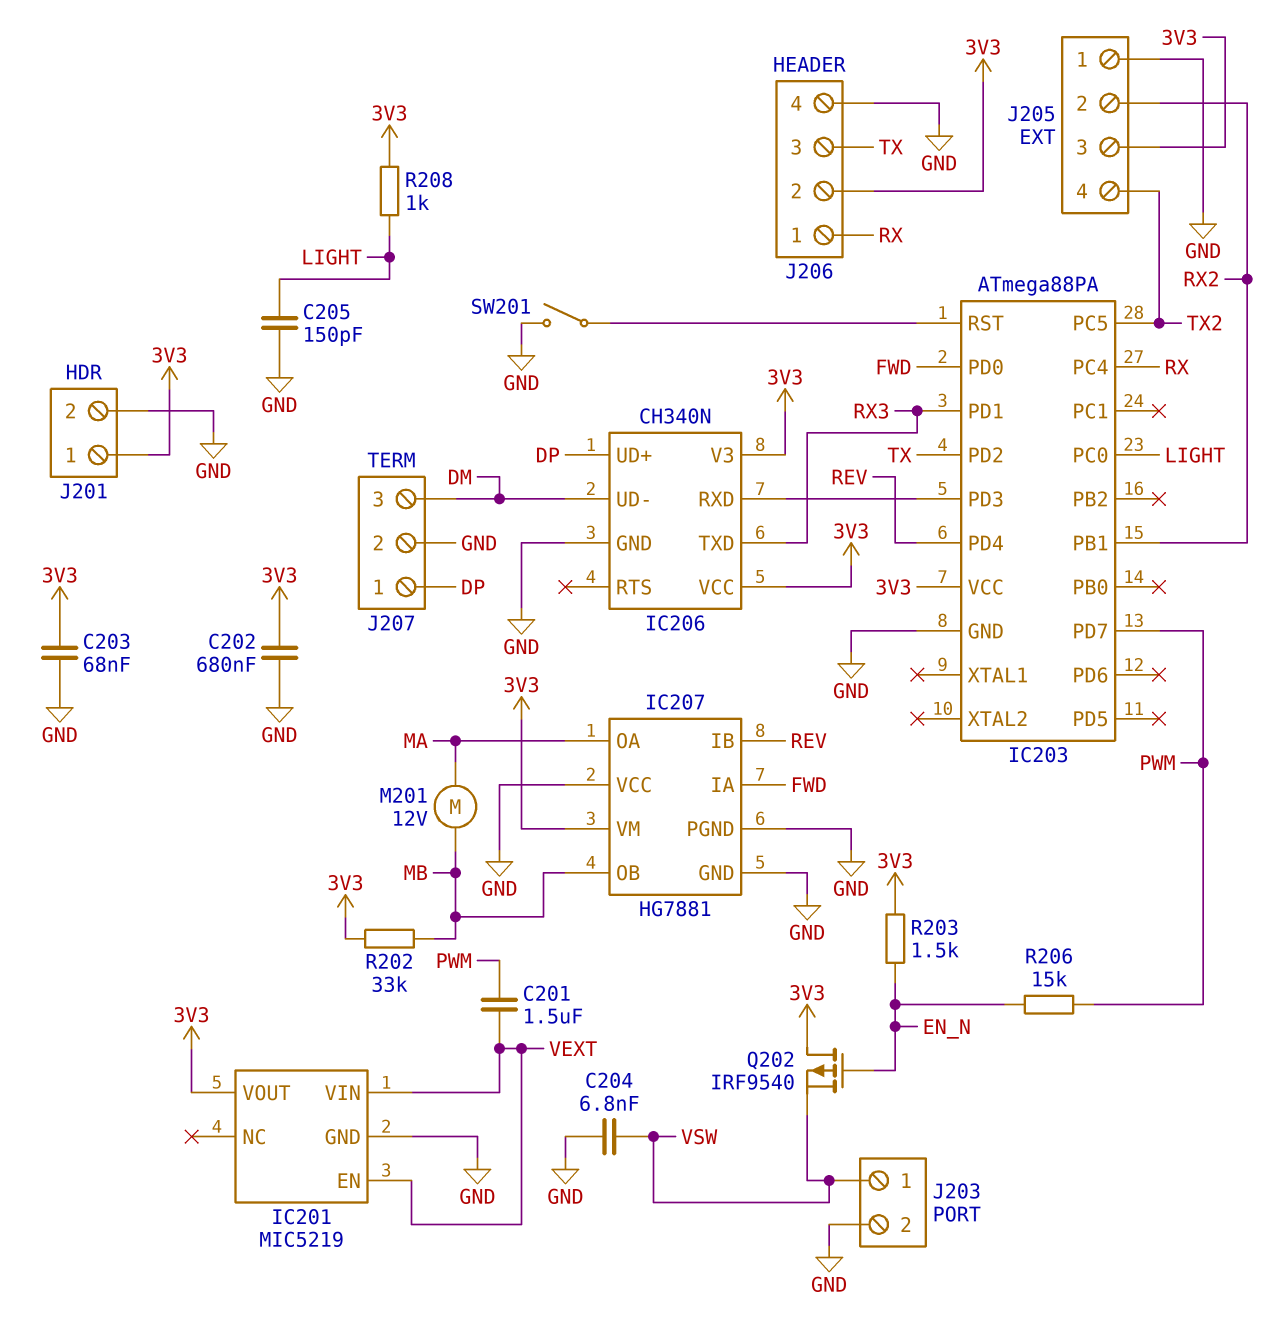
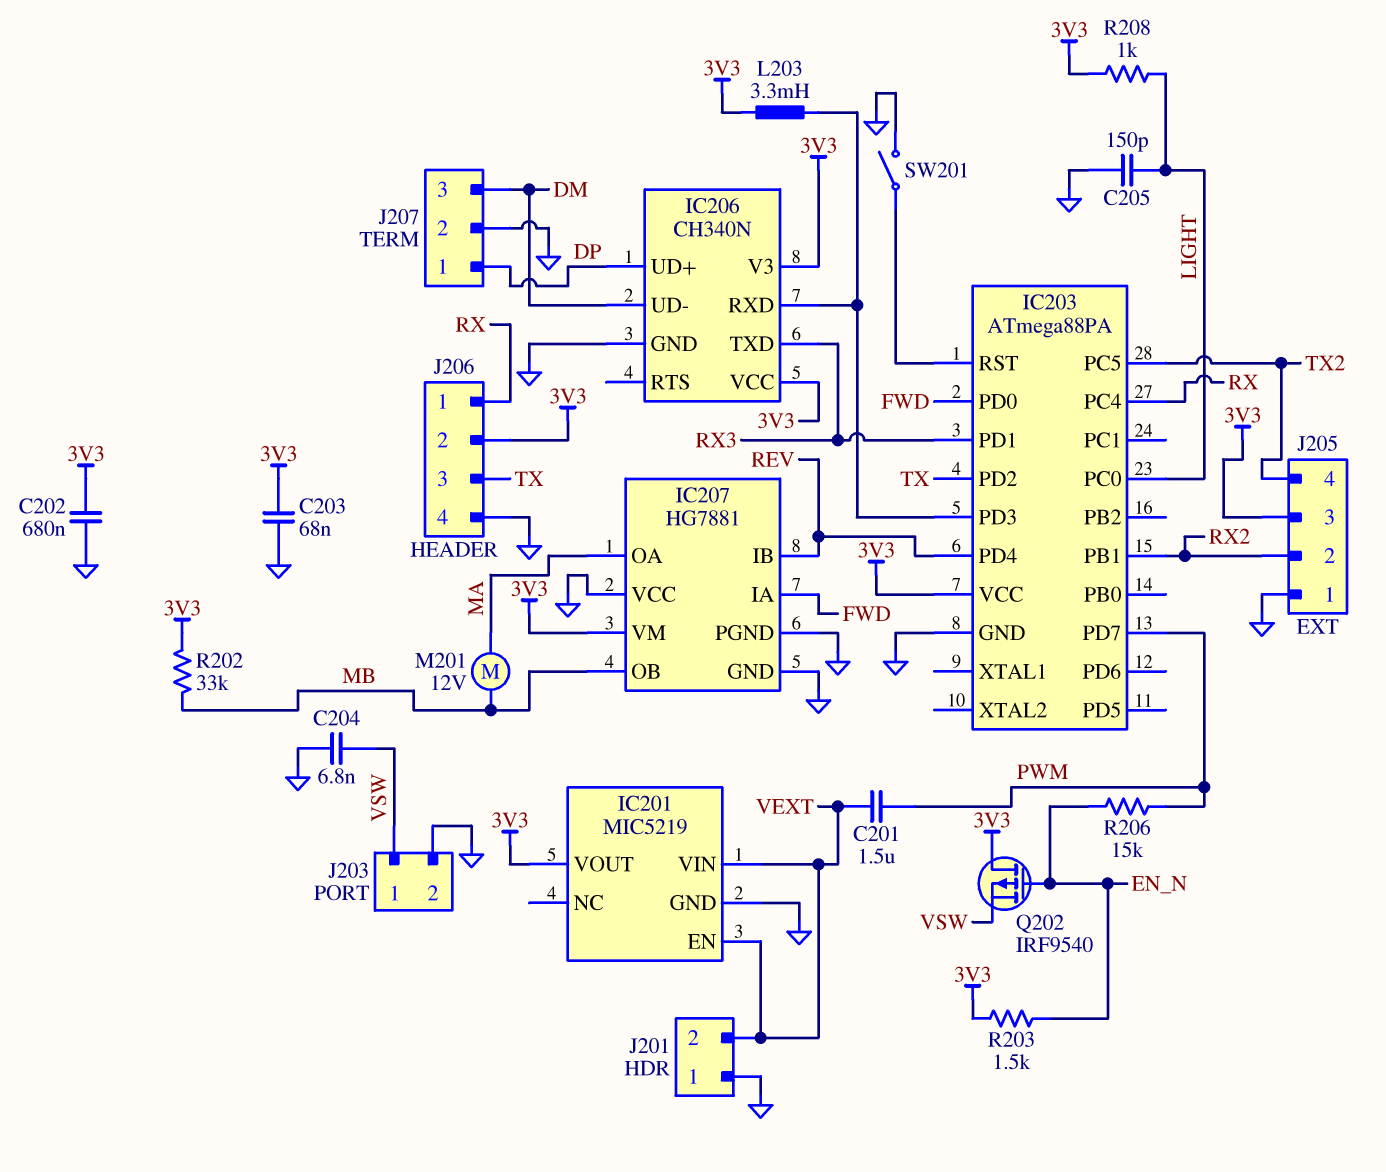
J201 pin 1: 3V3 -> GND
J201 pin 2: GND -> VEXT
L203: none -> 3.3mH (3V3, IC203/PD3)

